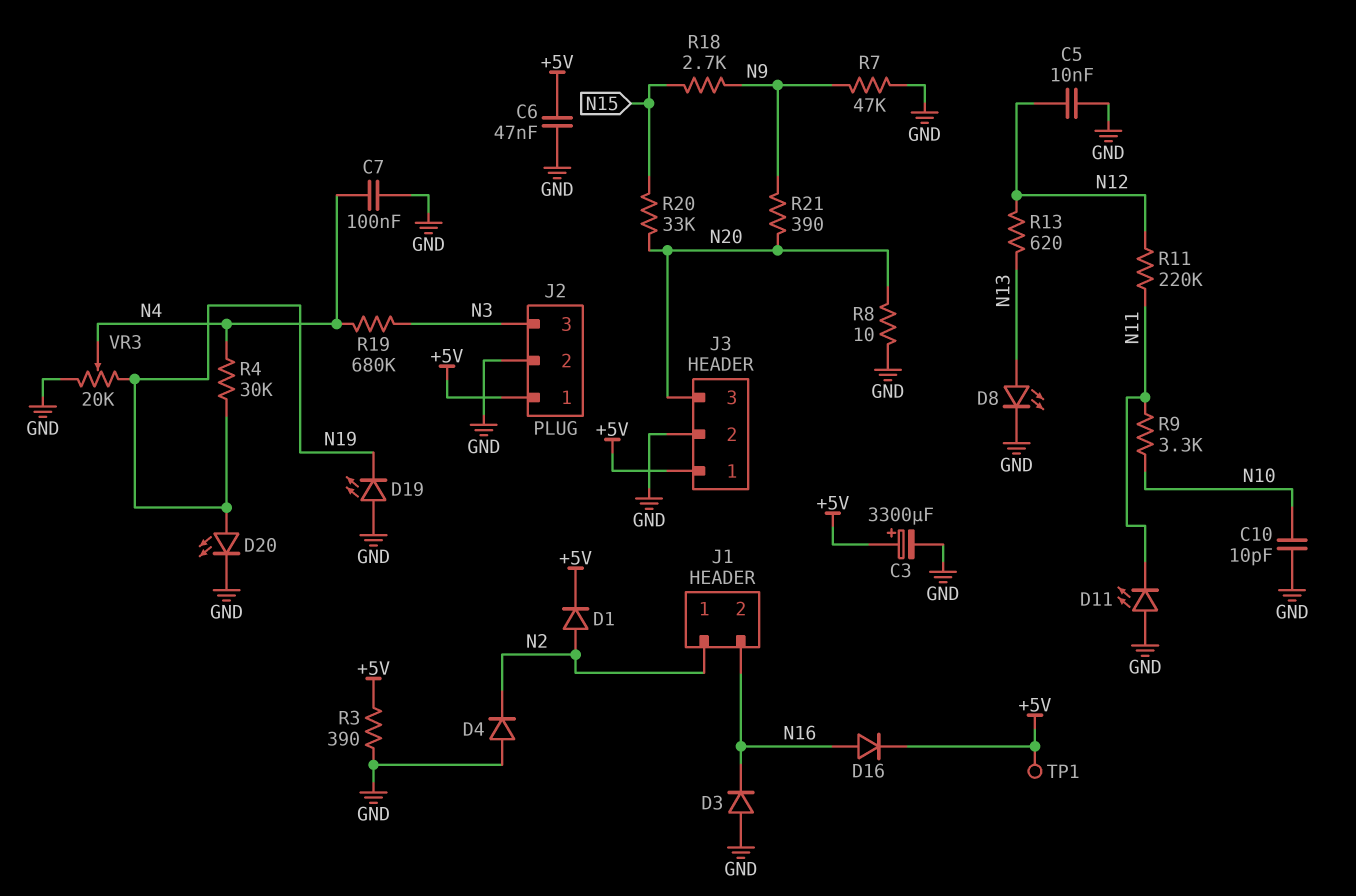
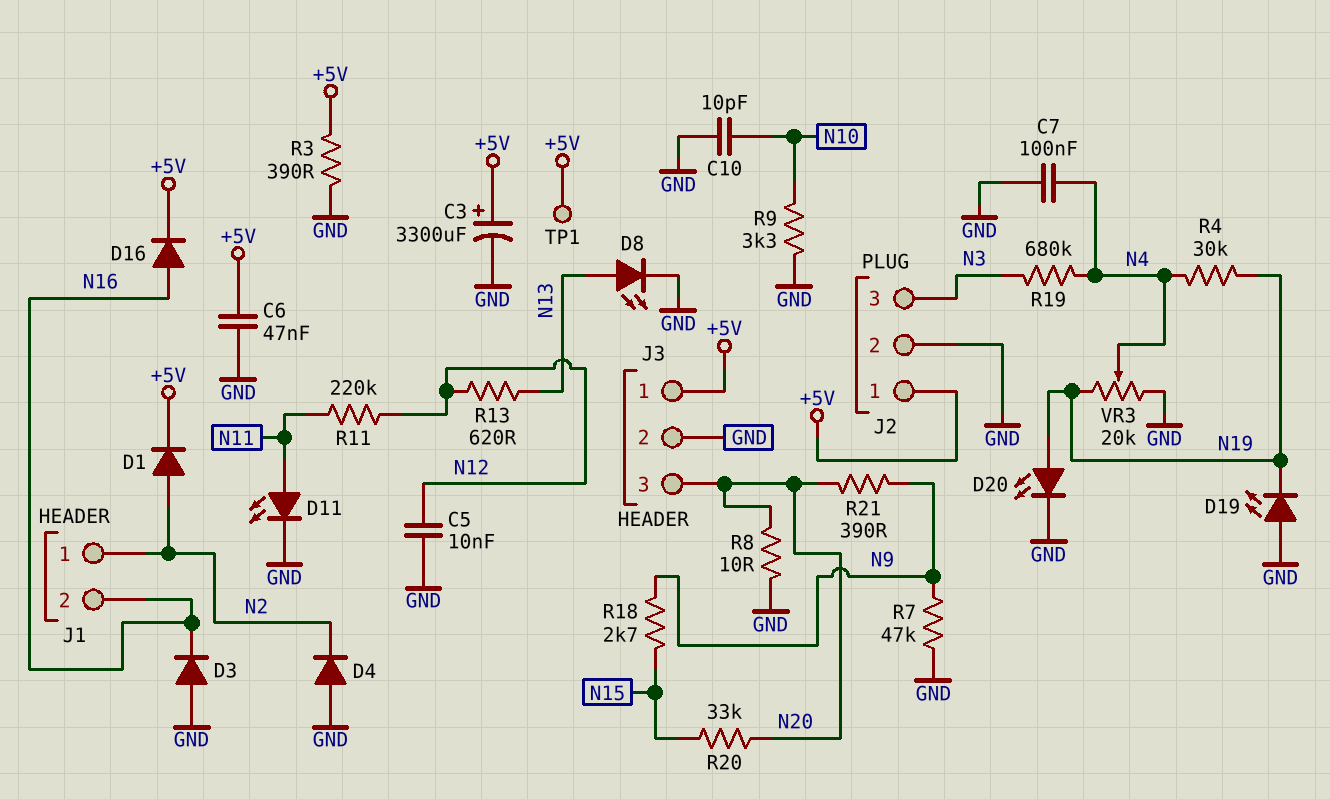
D11: LED (A GND, K N11) -> LED (A N11, K GND)
R9: 3.3k (N10, N11) -> 3.3k (GND, N10)

